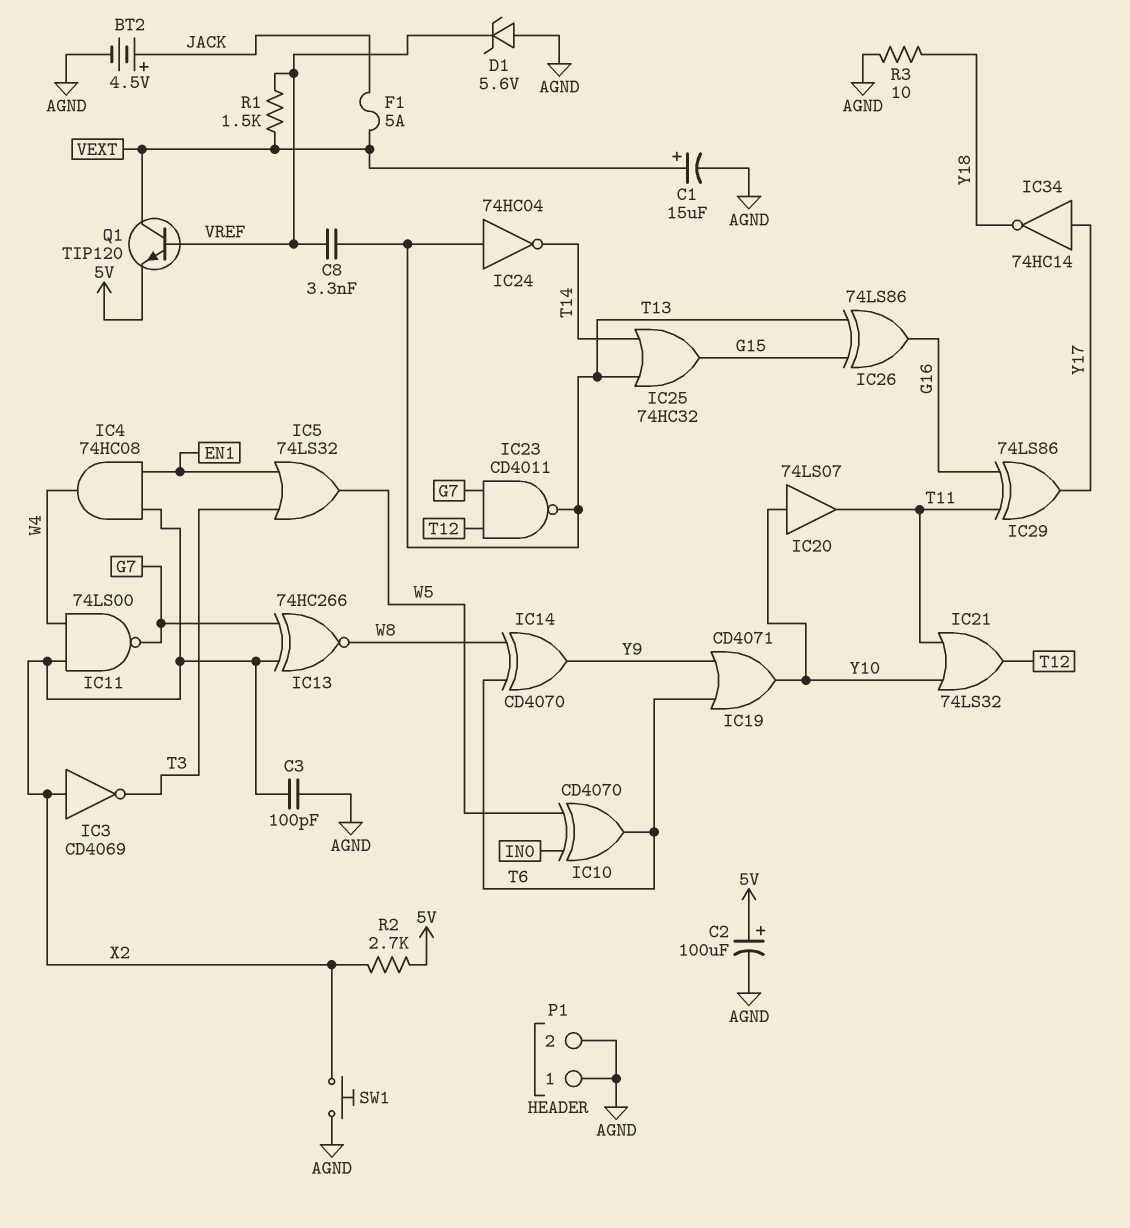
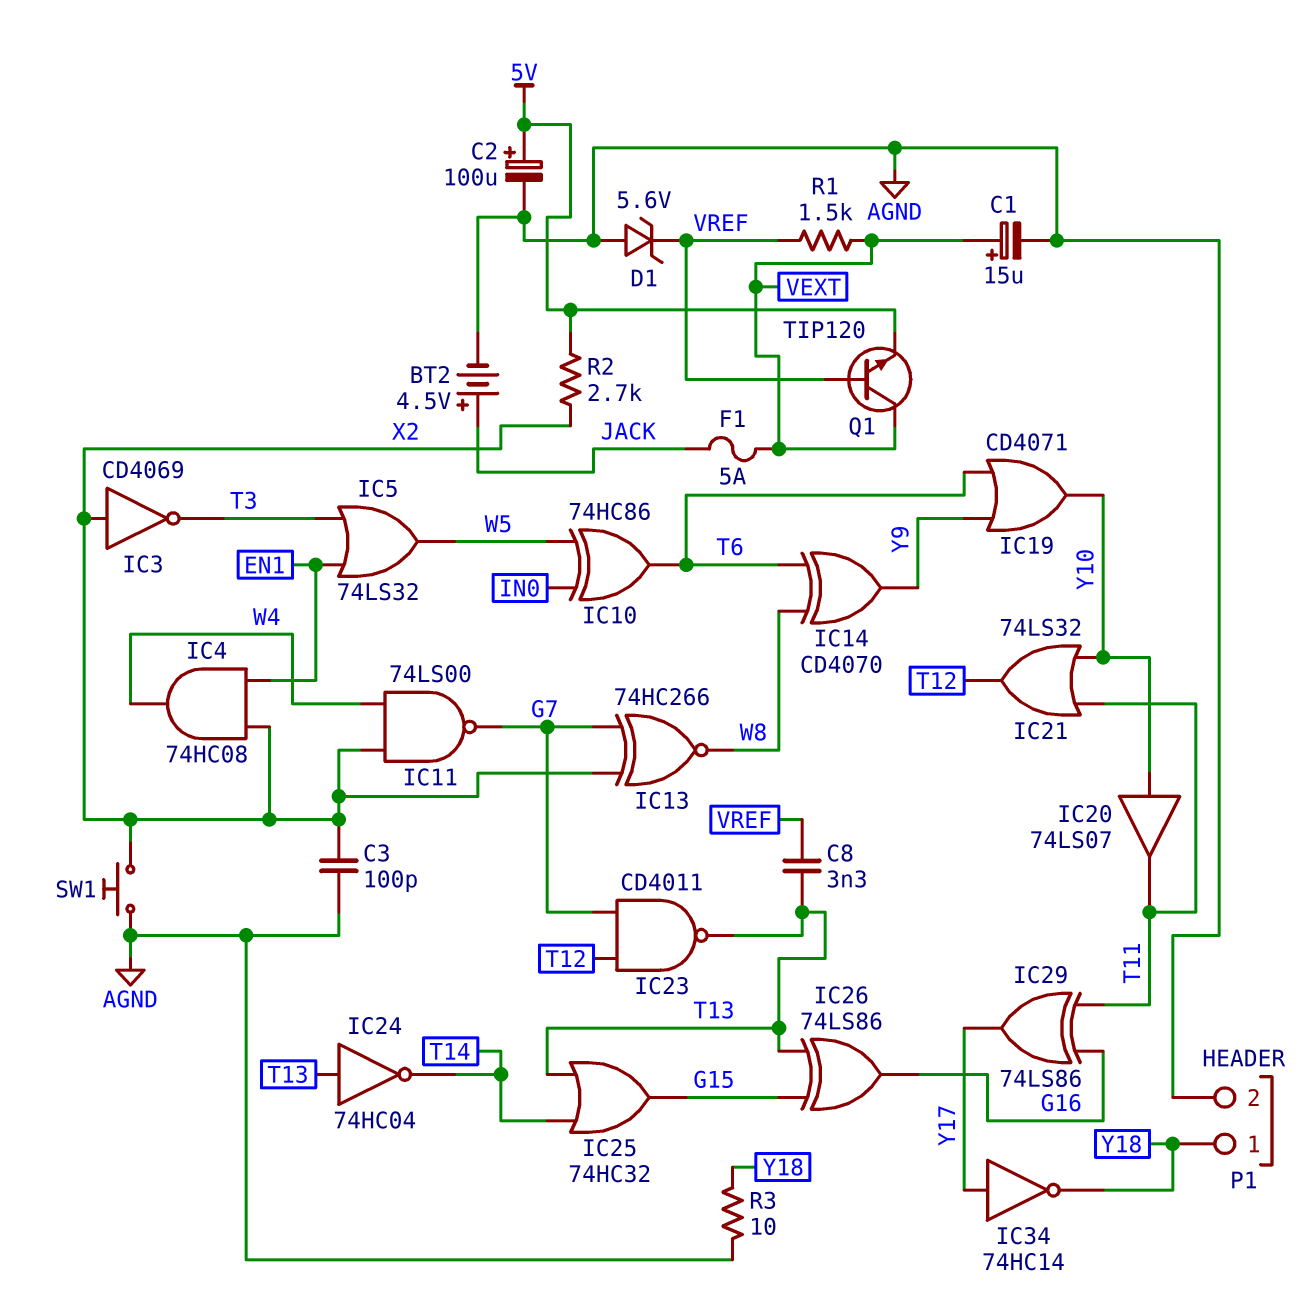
IC10: XOR CD4070 (in IN0, in W5, out T6) -> XOR 74HC86 (in IN0, in W5, out T6)
P1 pin 1: AGND -> Y18

